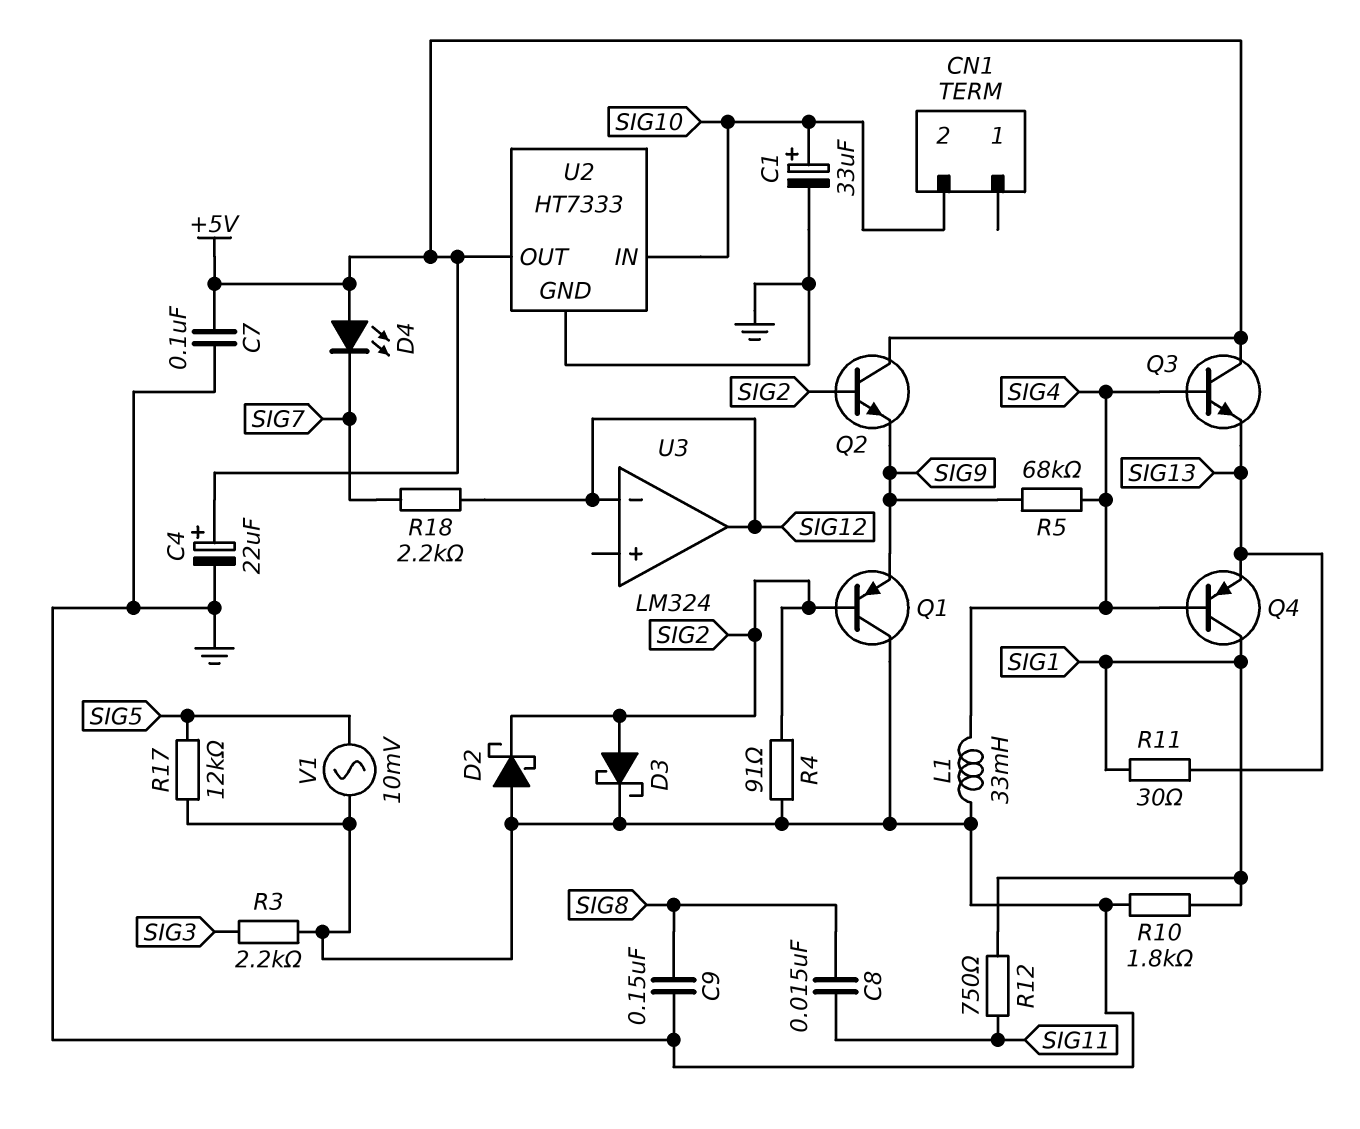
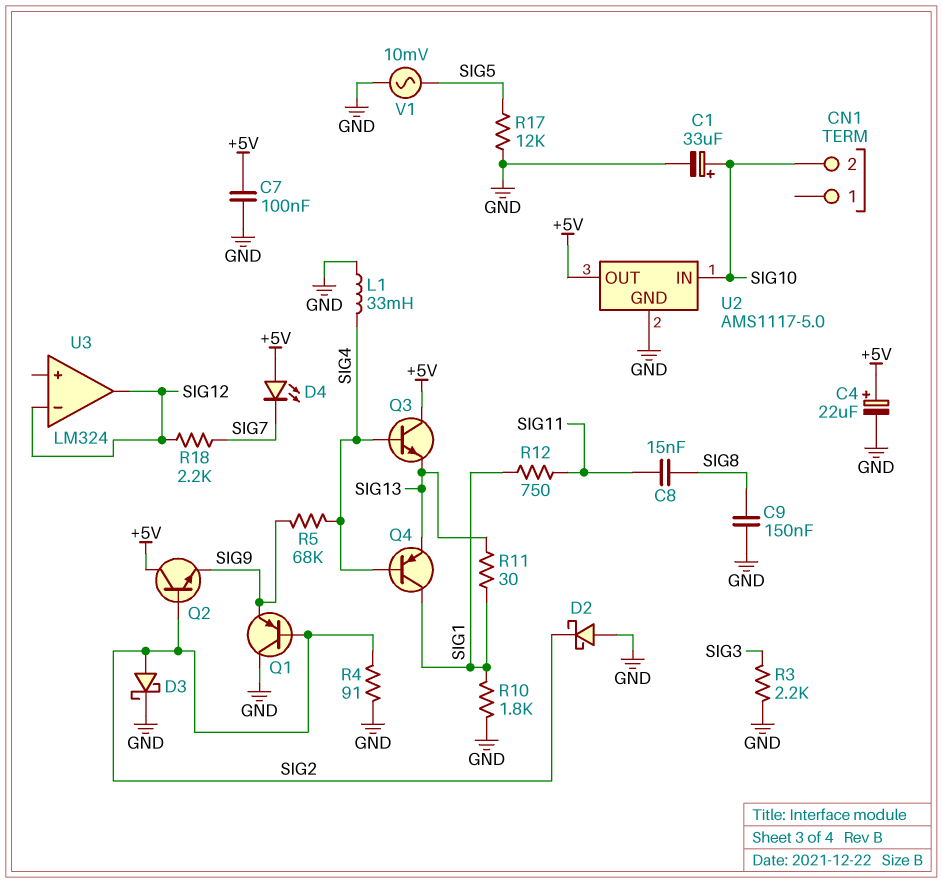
U2: HT7333 -> AMS1117-5.0

